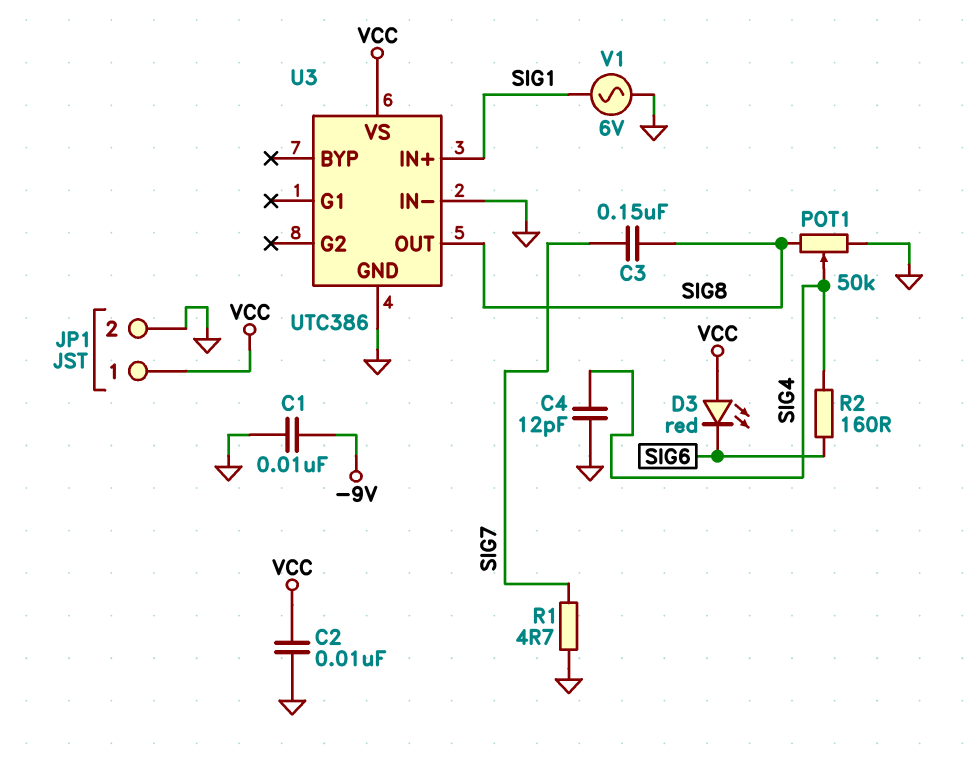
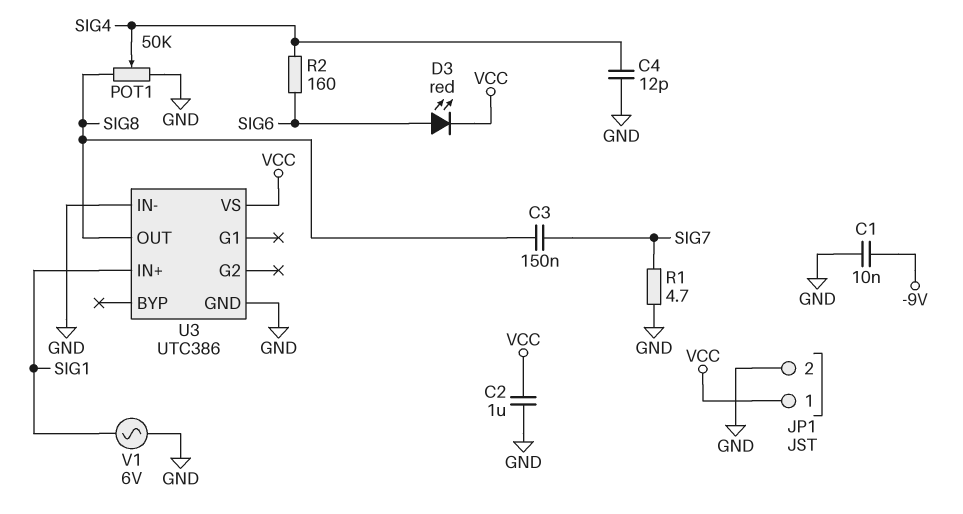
C2: 10nF (GND, VCC) -> 1uF (GND, VCC)
D3: LED red (A VCC, K SIG6) -> LED red (A SIG6, K VCC)

